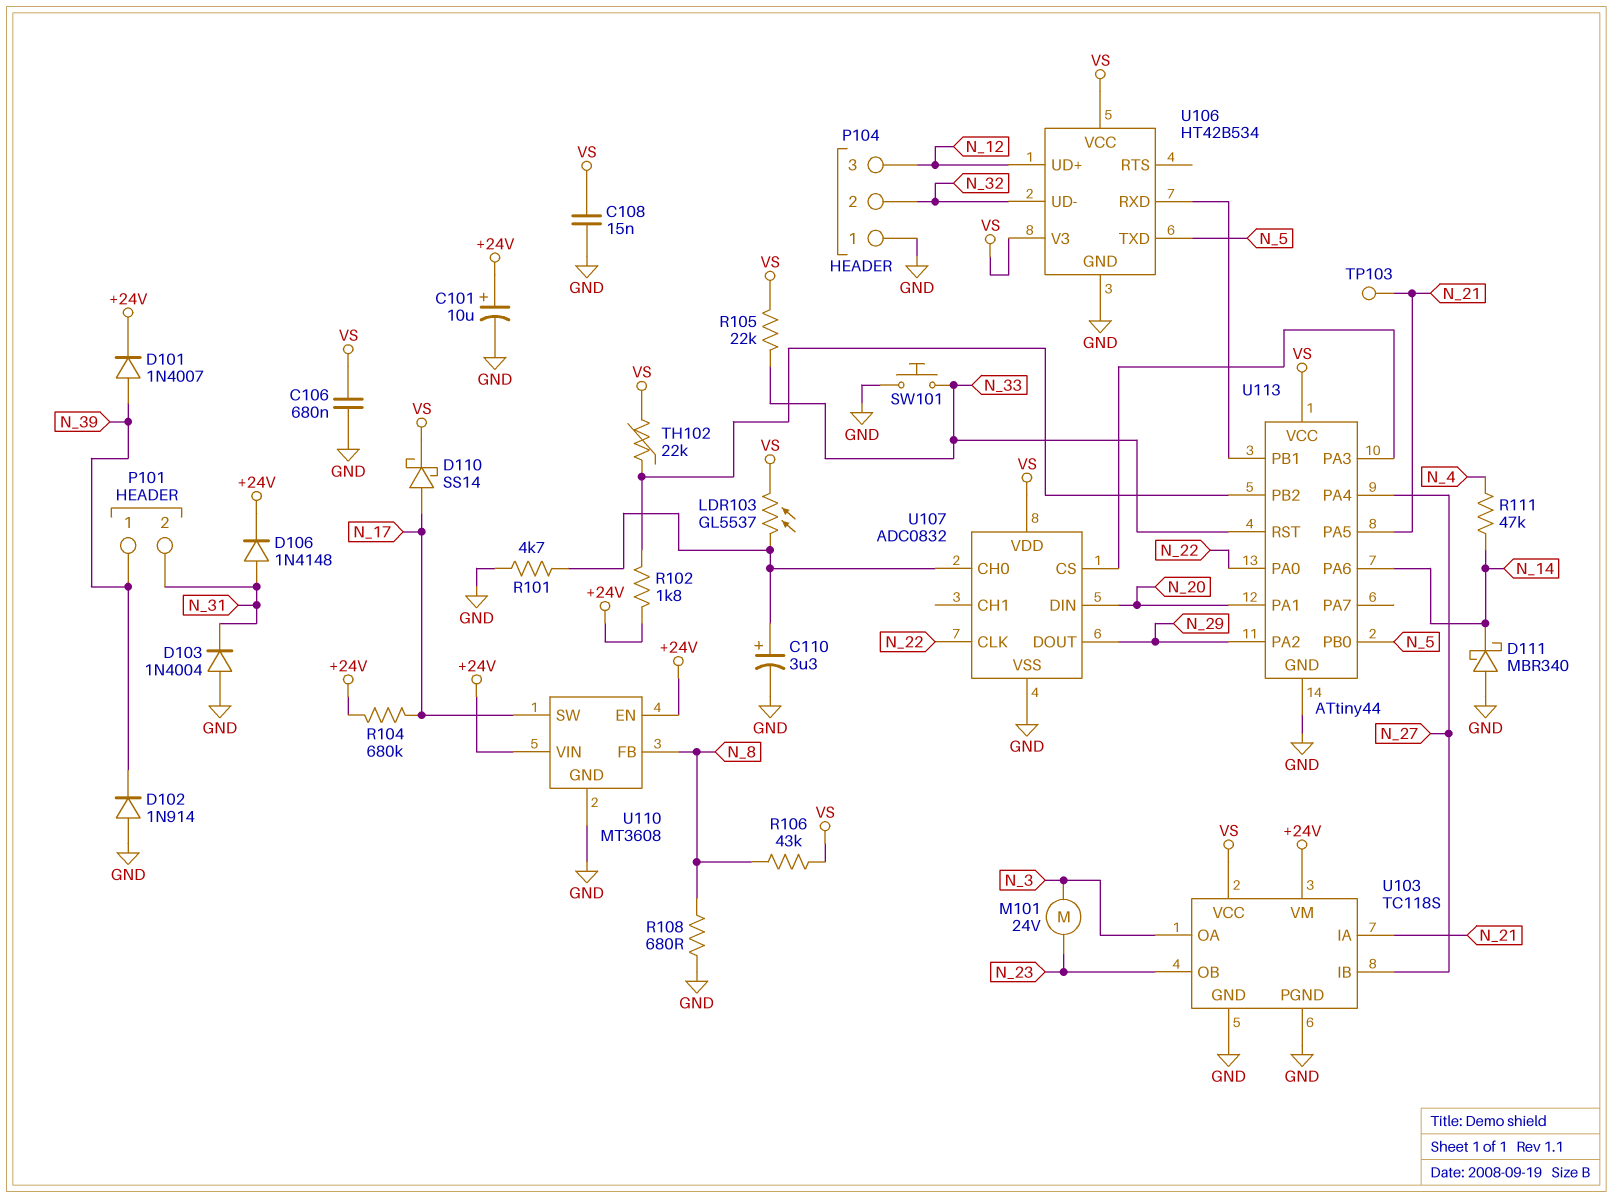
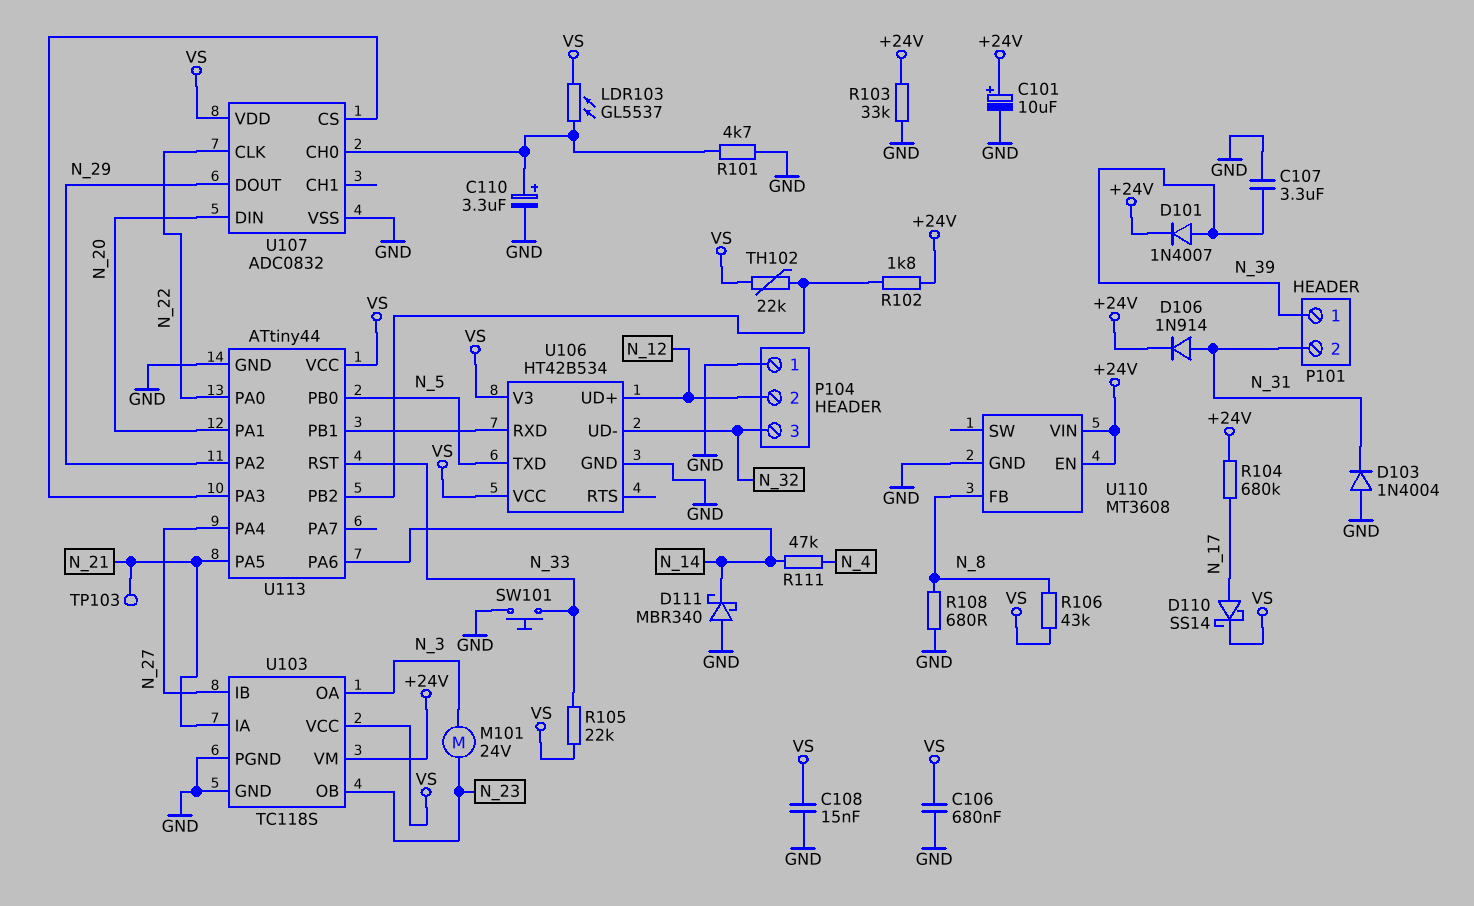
C107: none -> 3.3uF (GND, N_39)
D102: diode 1N914 (A GND, K N_39) -> none
D106: diode 1N4148 (A N_31, K +24V) -> diode 1N914 (A N_31, K +24V)
P104 pin 2: N_32 -> N_12
P104 pin 3: N_12 -> N_32
R103: none -> 33k (+24V, GND)
U110 pin SW: N_17 -> none

